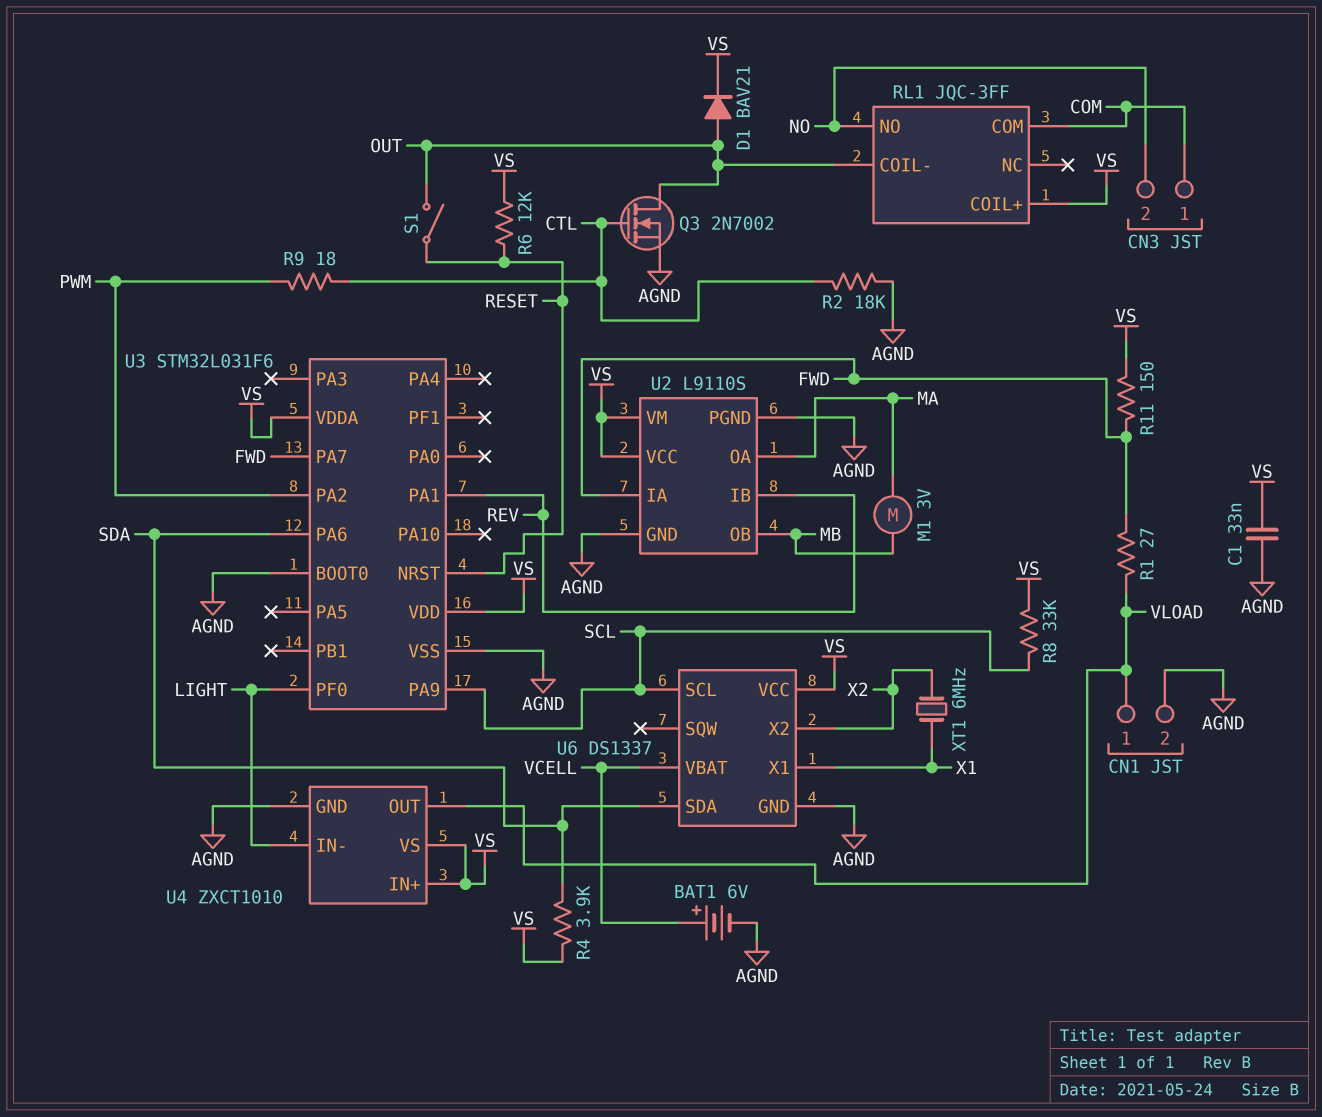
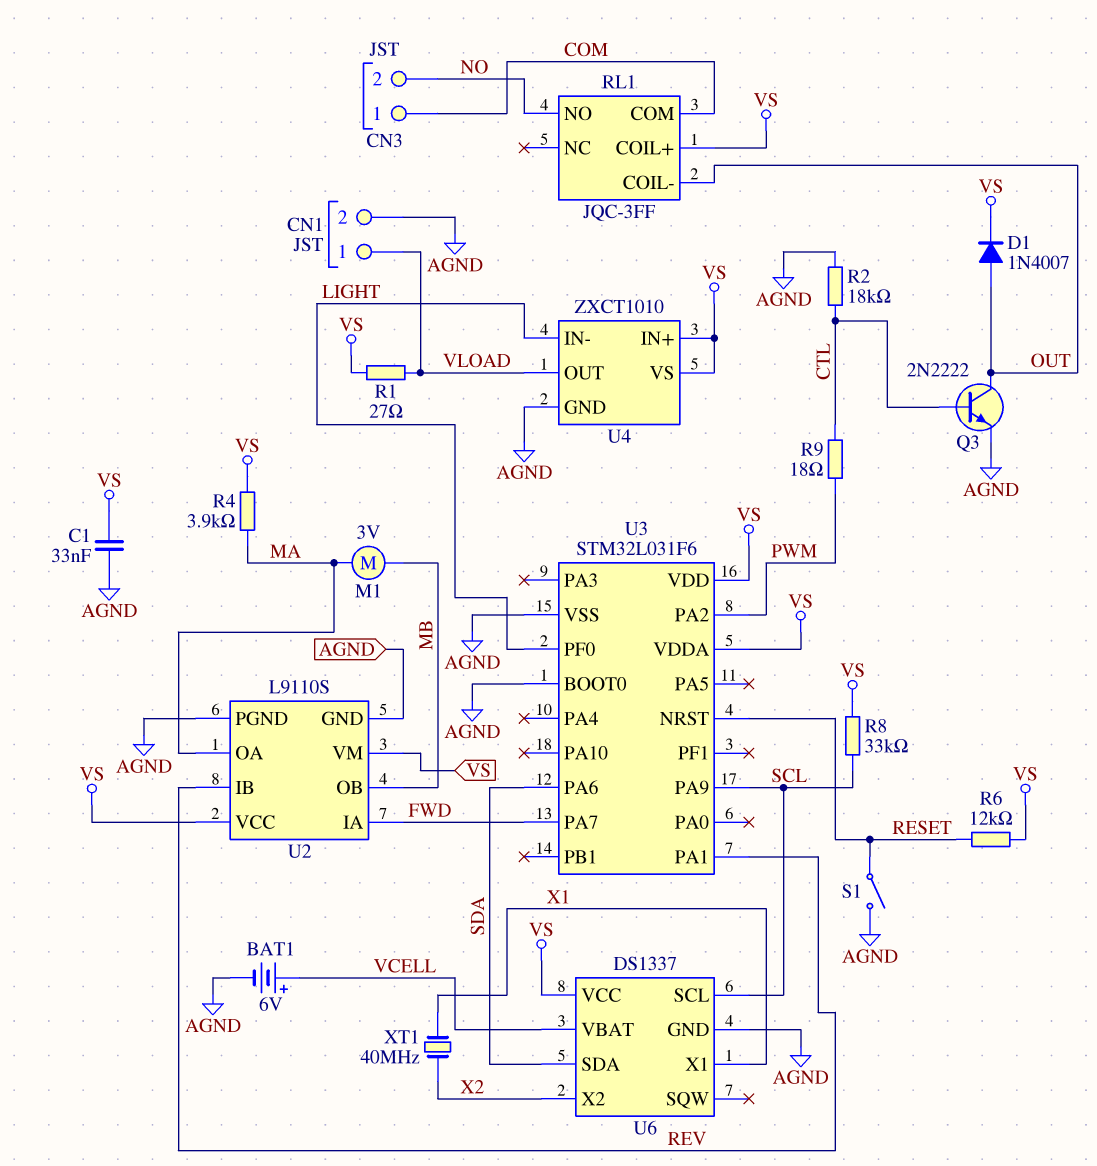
D1: diode BAV21 (A OUT, K VS) -> diode 1N4007 (A OUT, K VS)
Q3: NMOS 2N7002 (G CTL, D OUT, S AGND) -> NPN 2N2222 (B CTL, C OUT, E AGND)
R1: 27 (FWD, VLOAD) -> 27 (VLOAD, VS)
R4: 3.9k (SDA, VS) -> 3.9k (MA, VS)
R11: 150 (FWD, VS) -> none
S1: switch (OUT, RESET) -> switch (AGND, RESET)
XT1: 6MHz (X1, X2) -> 40MHz (X1, X2)

